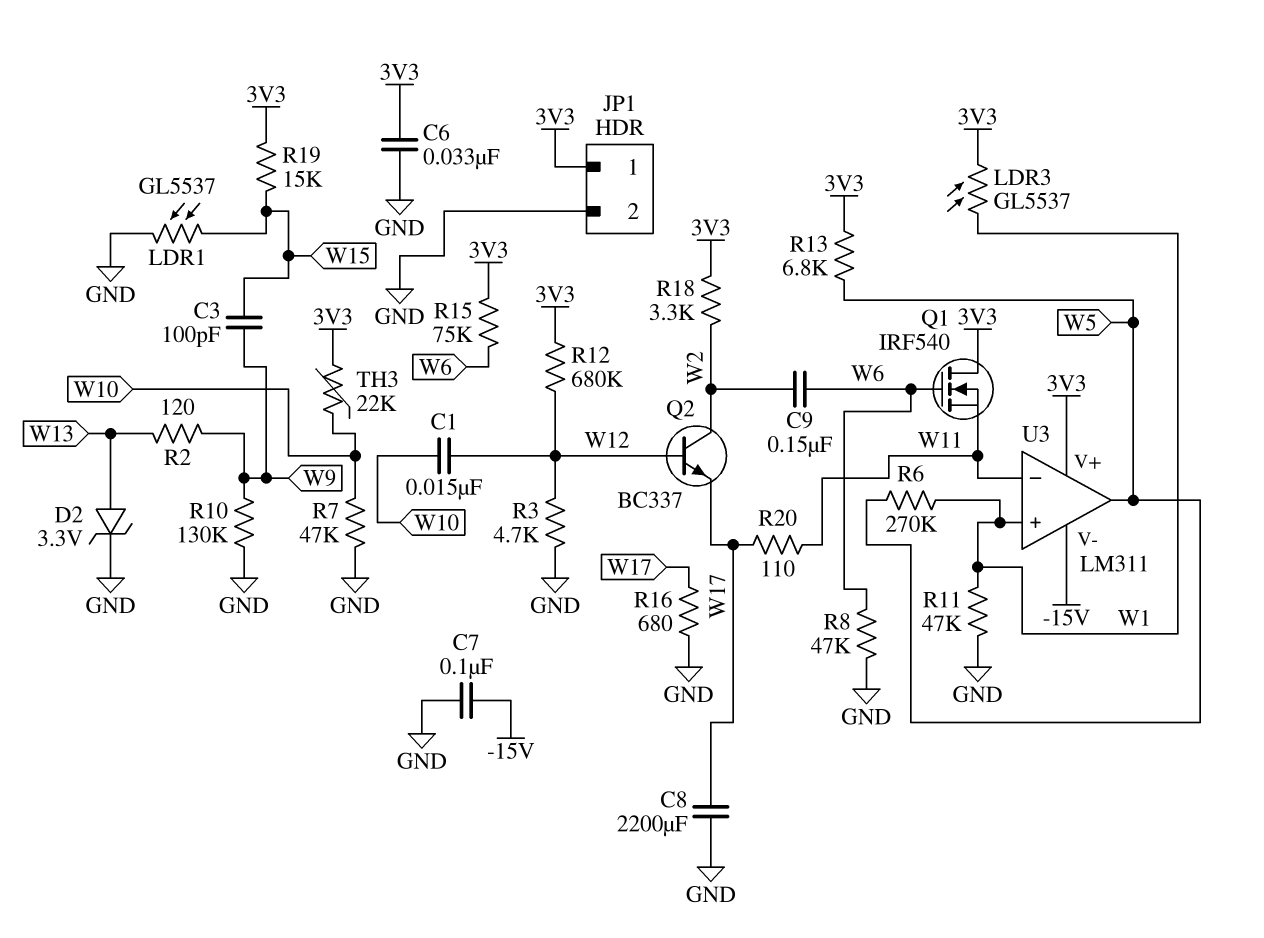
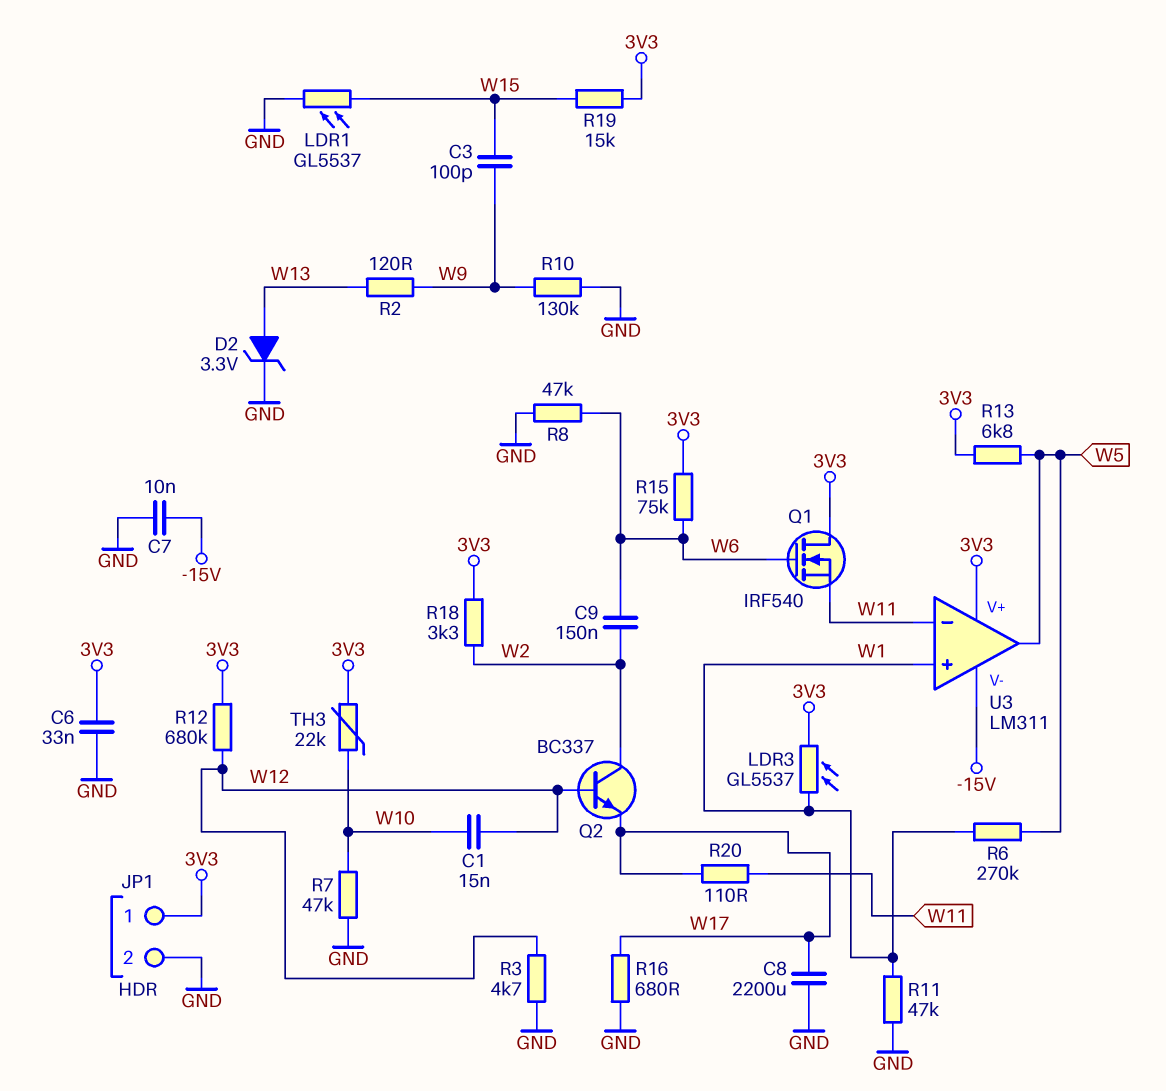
C7: 100nF (-15V, GND) -> 10nF (-15V, GND)

